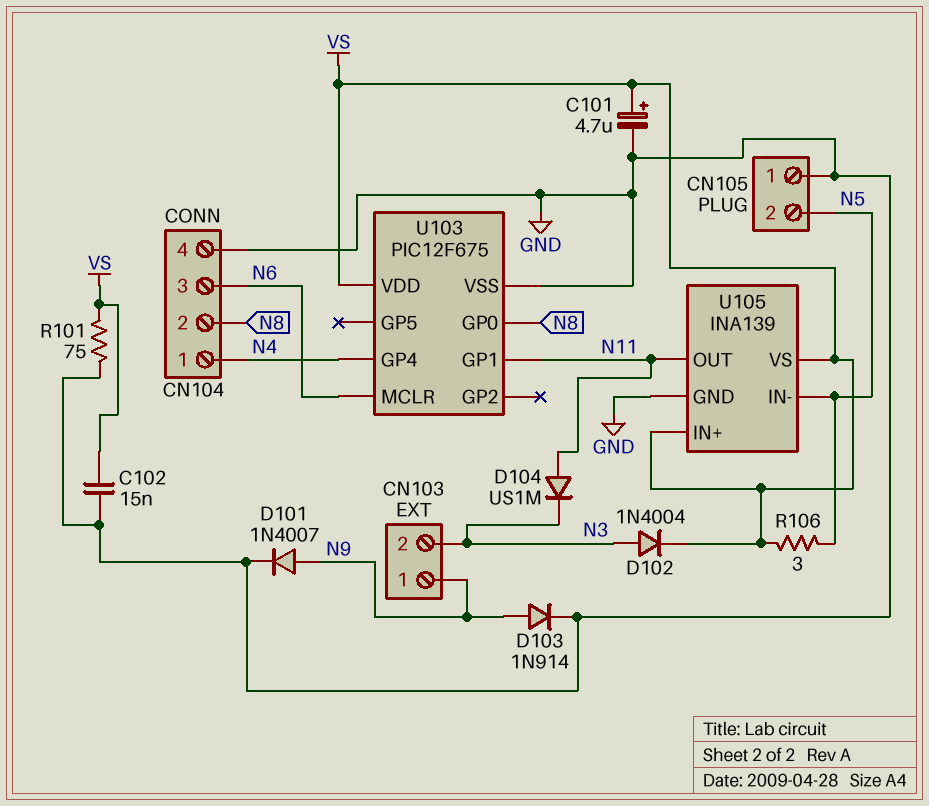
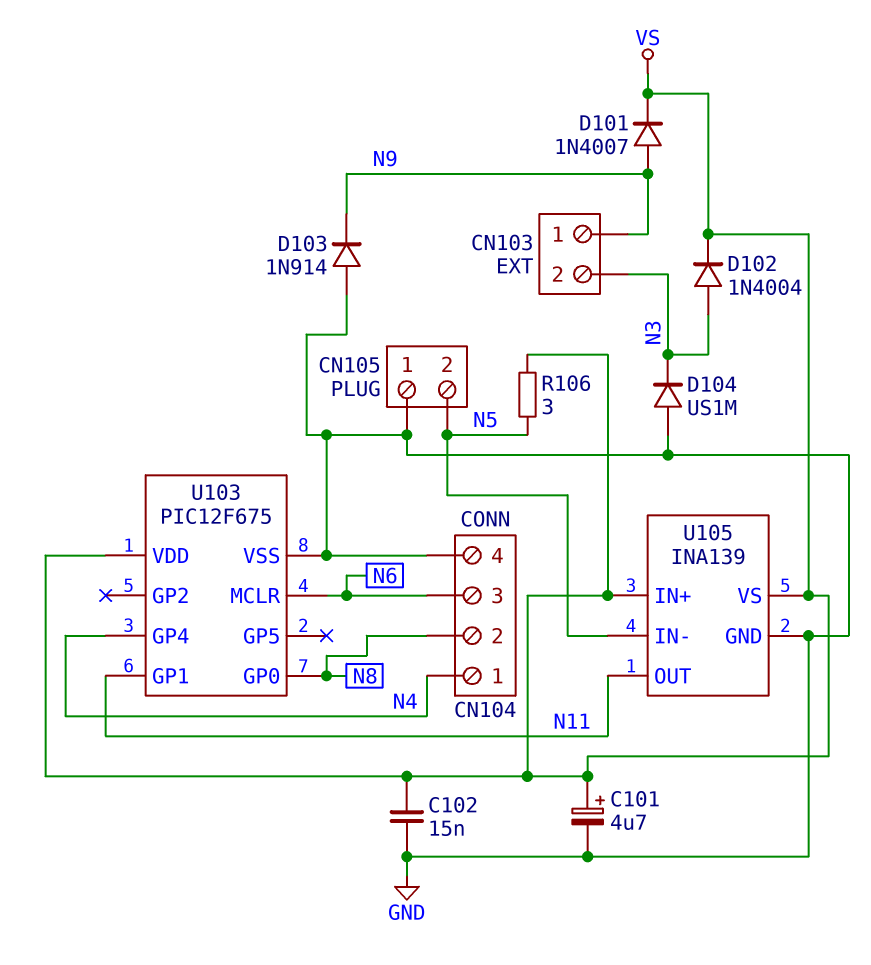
D101: diode 1N4007 (A N9, K GND) -> diode 1N4007 (A N9, K VS)
D103: diode 1N914 (A N9, K GND) -> diode 1N914 (A GND, K N9)
D104: diode US1M (A N11, K N3) -> diode US1M (A GND, K N3)
R101: 75 (GND, VS) -> none

